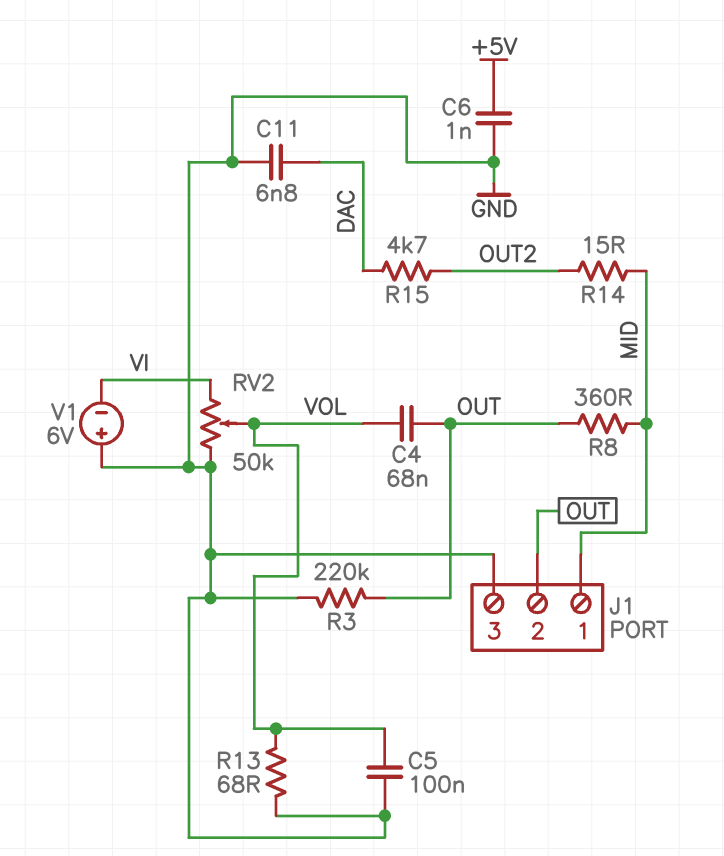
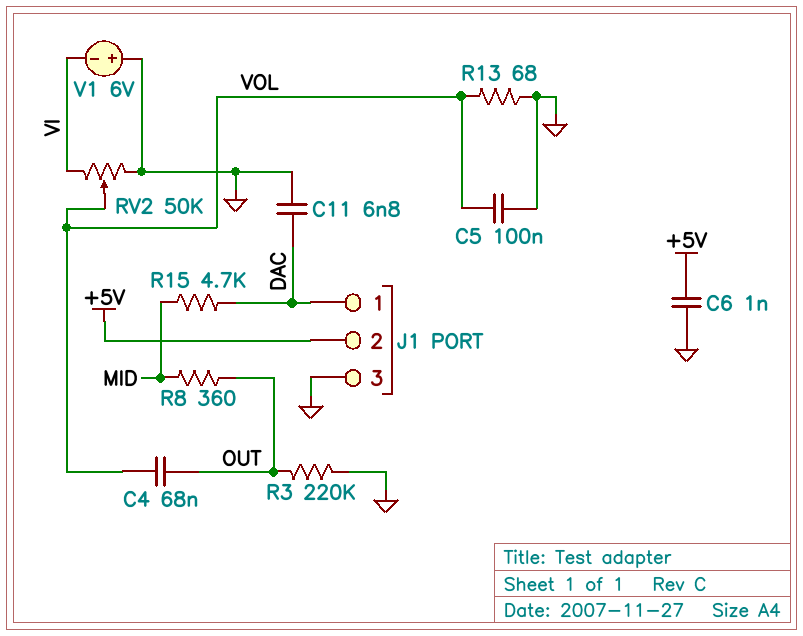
J1 pin 1: MID -> DAC
J1 pin 2: OUT -> +5V
R14: 15 (MID, OUT2) -> none
R15: 4.7k (DAC, OUT2) -> 4.7k (DAC, MID)

